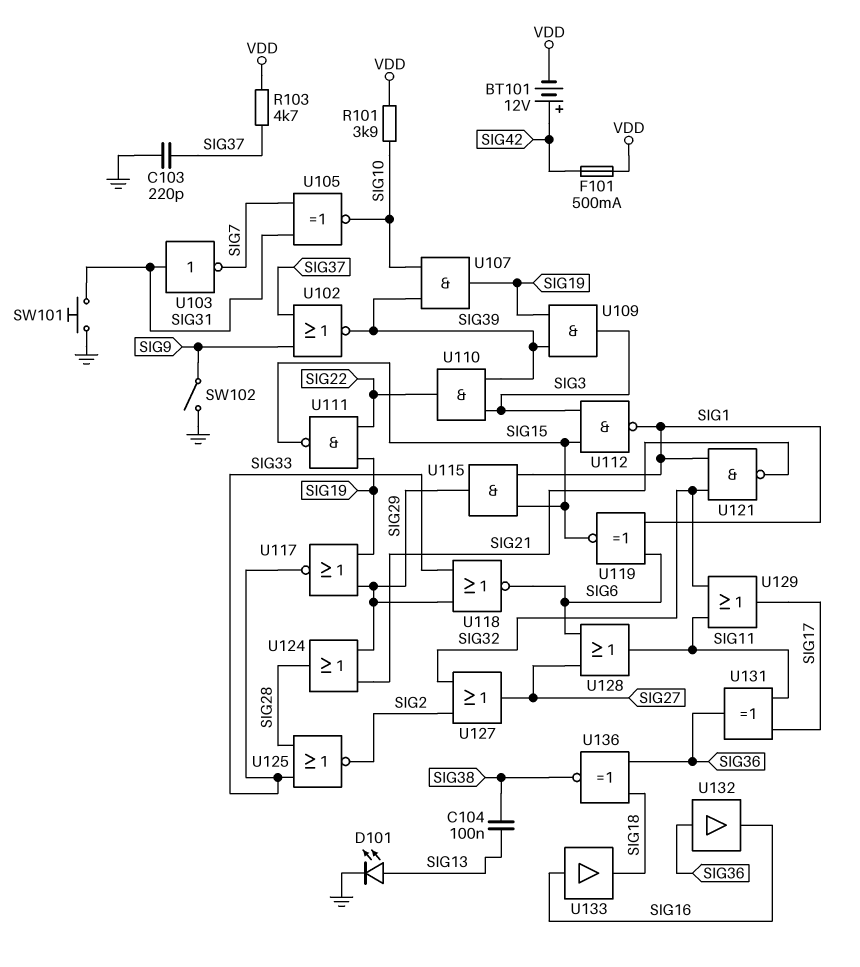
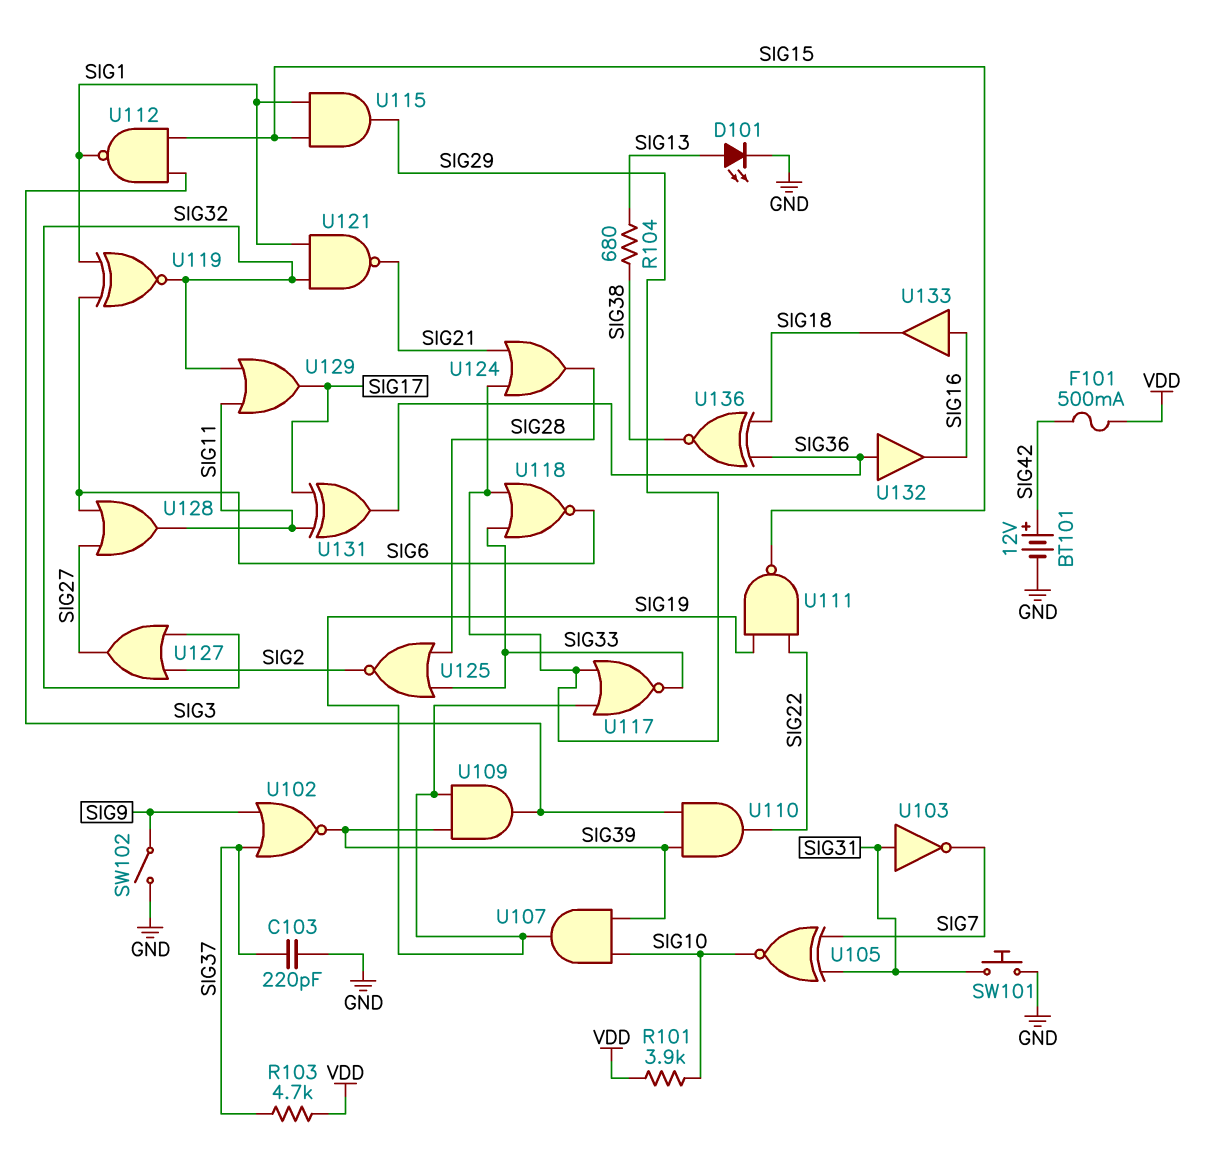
BT101: 12V (plus SIG42, minus VDD) -> 12V (plus SIG42, minus GND)
C104: 100nF (SIG13, SIG38) -> none
R104: none -> 680 (SIG13, SIG38)
U119: XNOR (in SIG1, in SIG6, out SIG15) -> XNOR (in SIG1, in SIG6, out SIG32)

